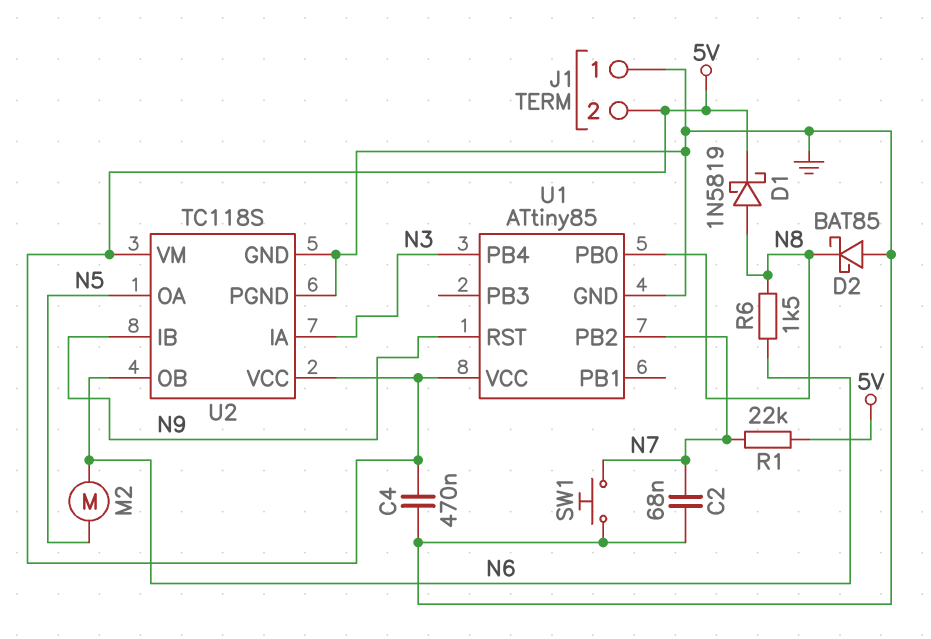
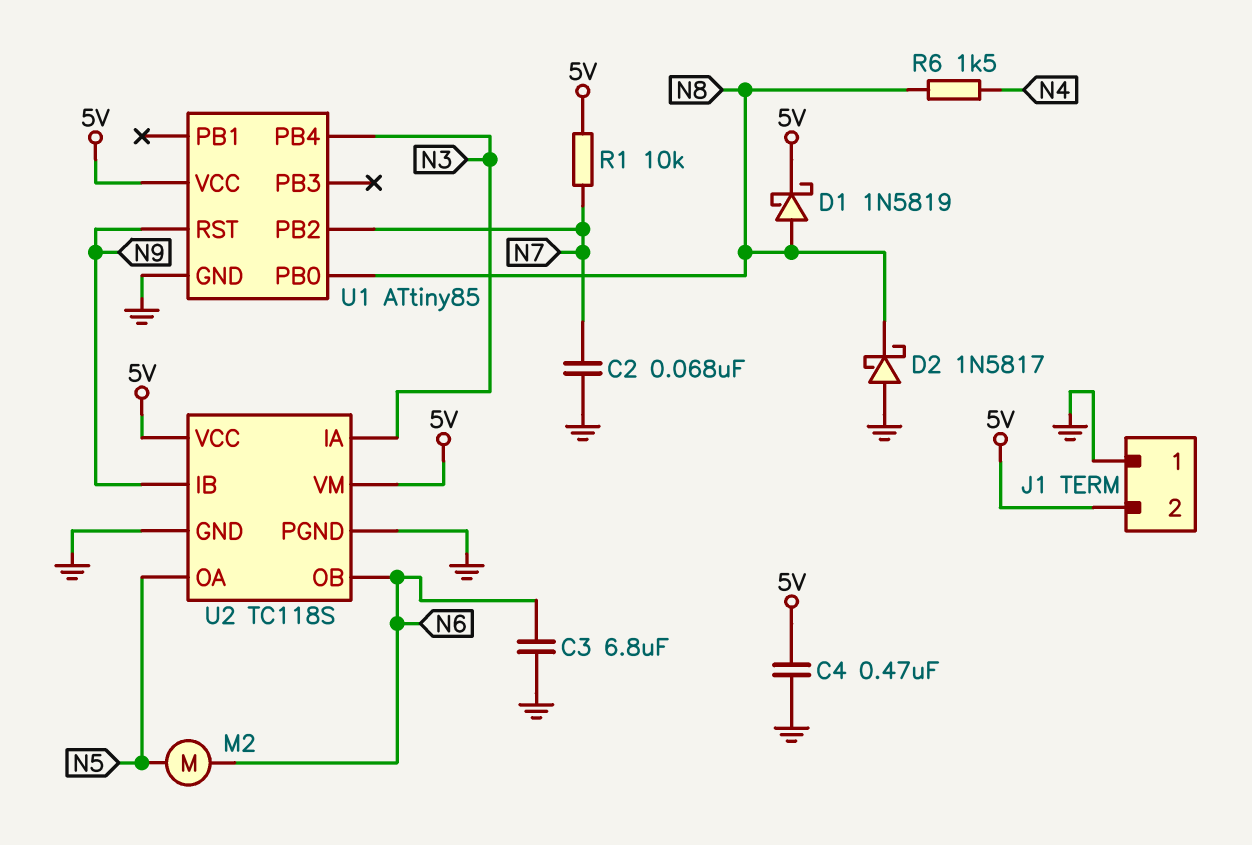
C3: none -> 6.8uF (GND, N6)
D2: schottky BAT85 (A GND, K N8) -> schottky 1N5817 (A GND, K N8)
R1: 22k (5V, N7) -> 10k (5V, N7)
R6: 1.5k (N6, N8) -> 1.5k (N4, N8)
SW1: button (GND, N7) -> none

